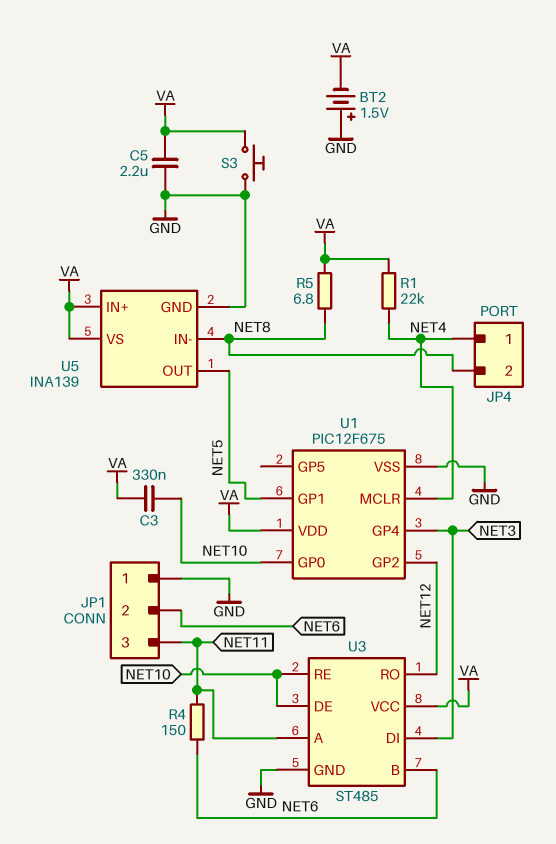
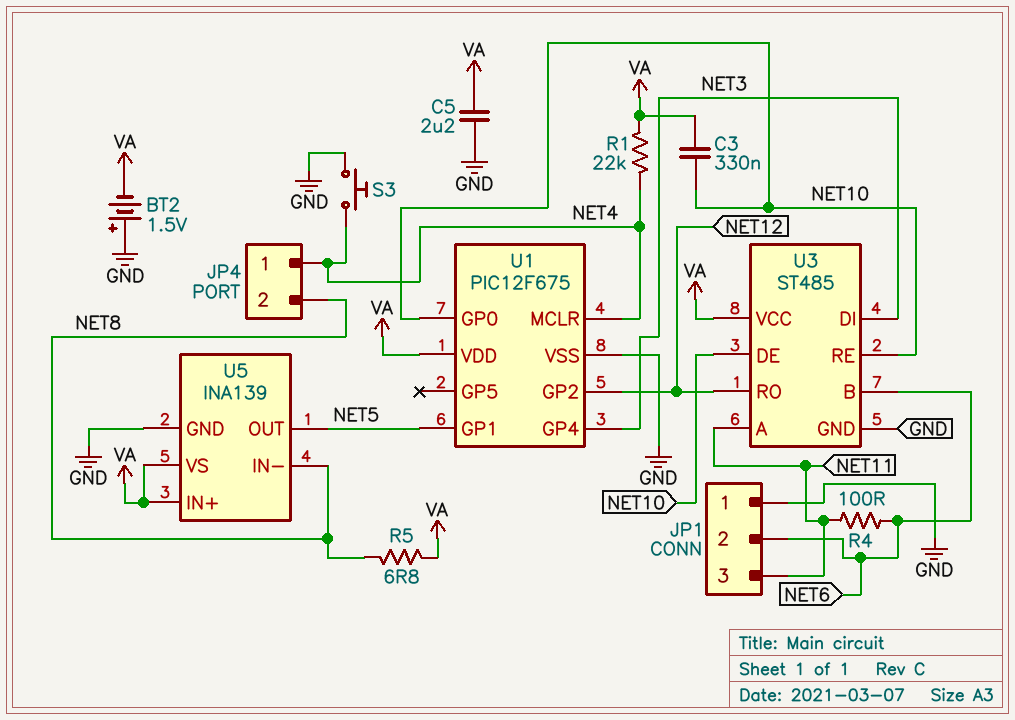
R4: 150 (NET6, NET11) -> 100 (NET6, NET11)
S3: button (GND, VA) -> button (GND, NET4)

